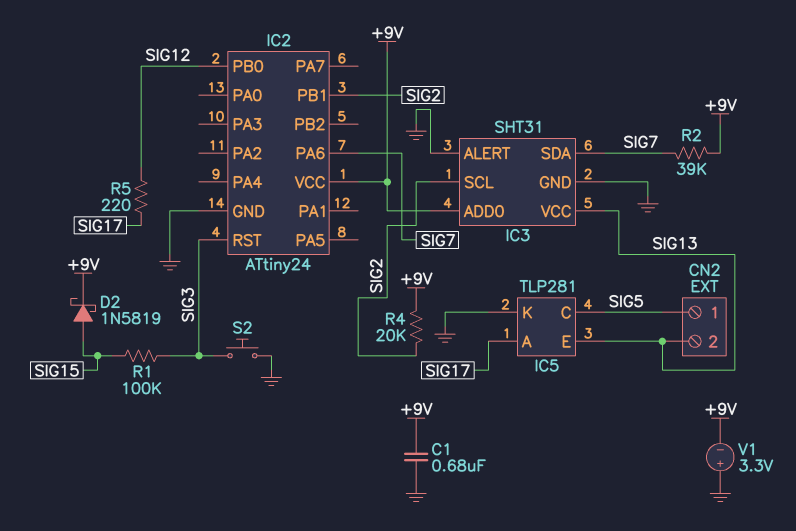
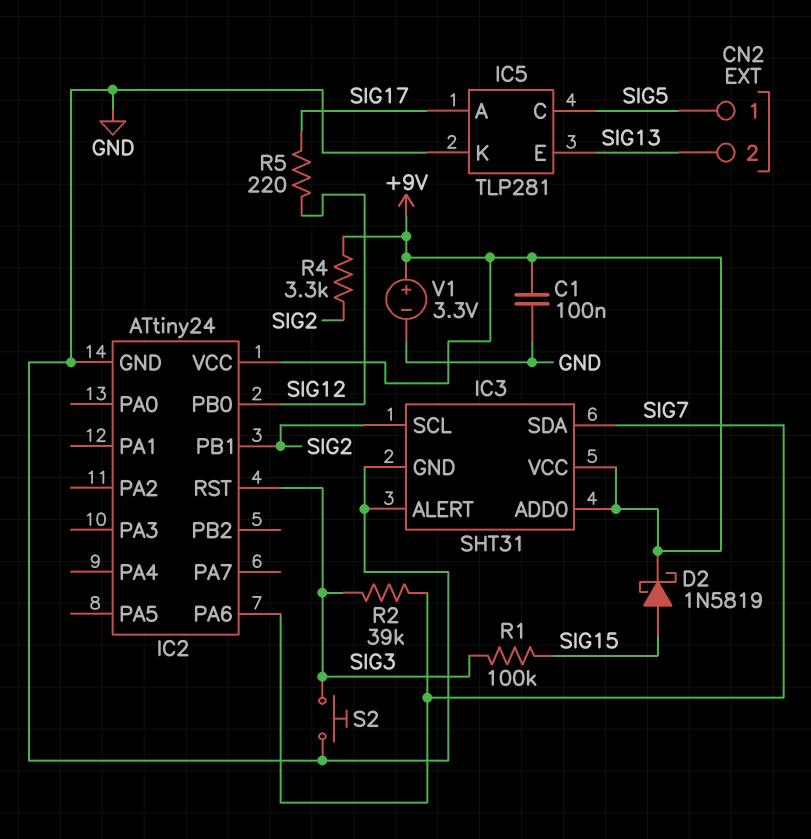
C1: 680nF (+9V, GND) -> 100nF (+9V, GND)
IC3 pin VCC: SIG13 -> +9V
R2: 39k (+9V, SIG7) -> 39k (SIG3, SIG7)
R4: 20k (+9V, SIG2) -> 3.3k (+9V, SIG2)
V1: 3.3V (plus GND, minus +9V) -> 3.3V (plus +9V, minus GND)

